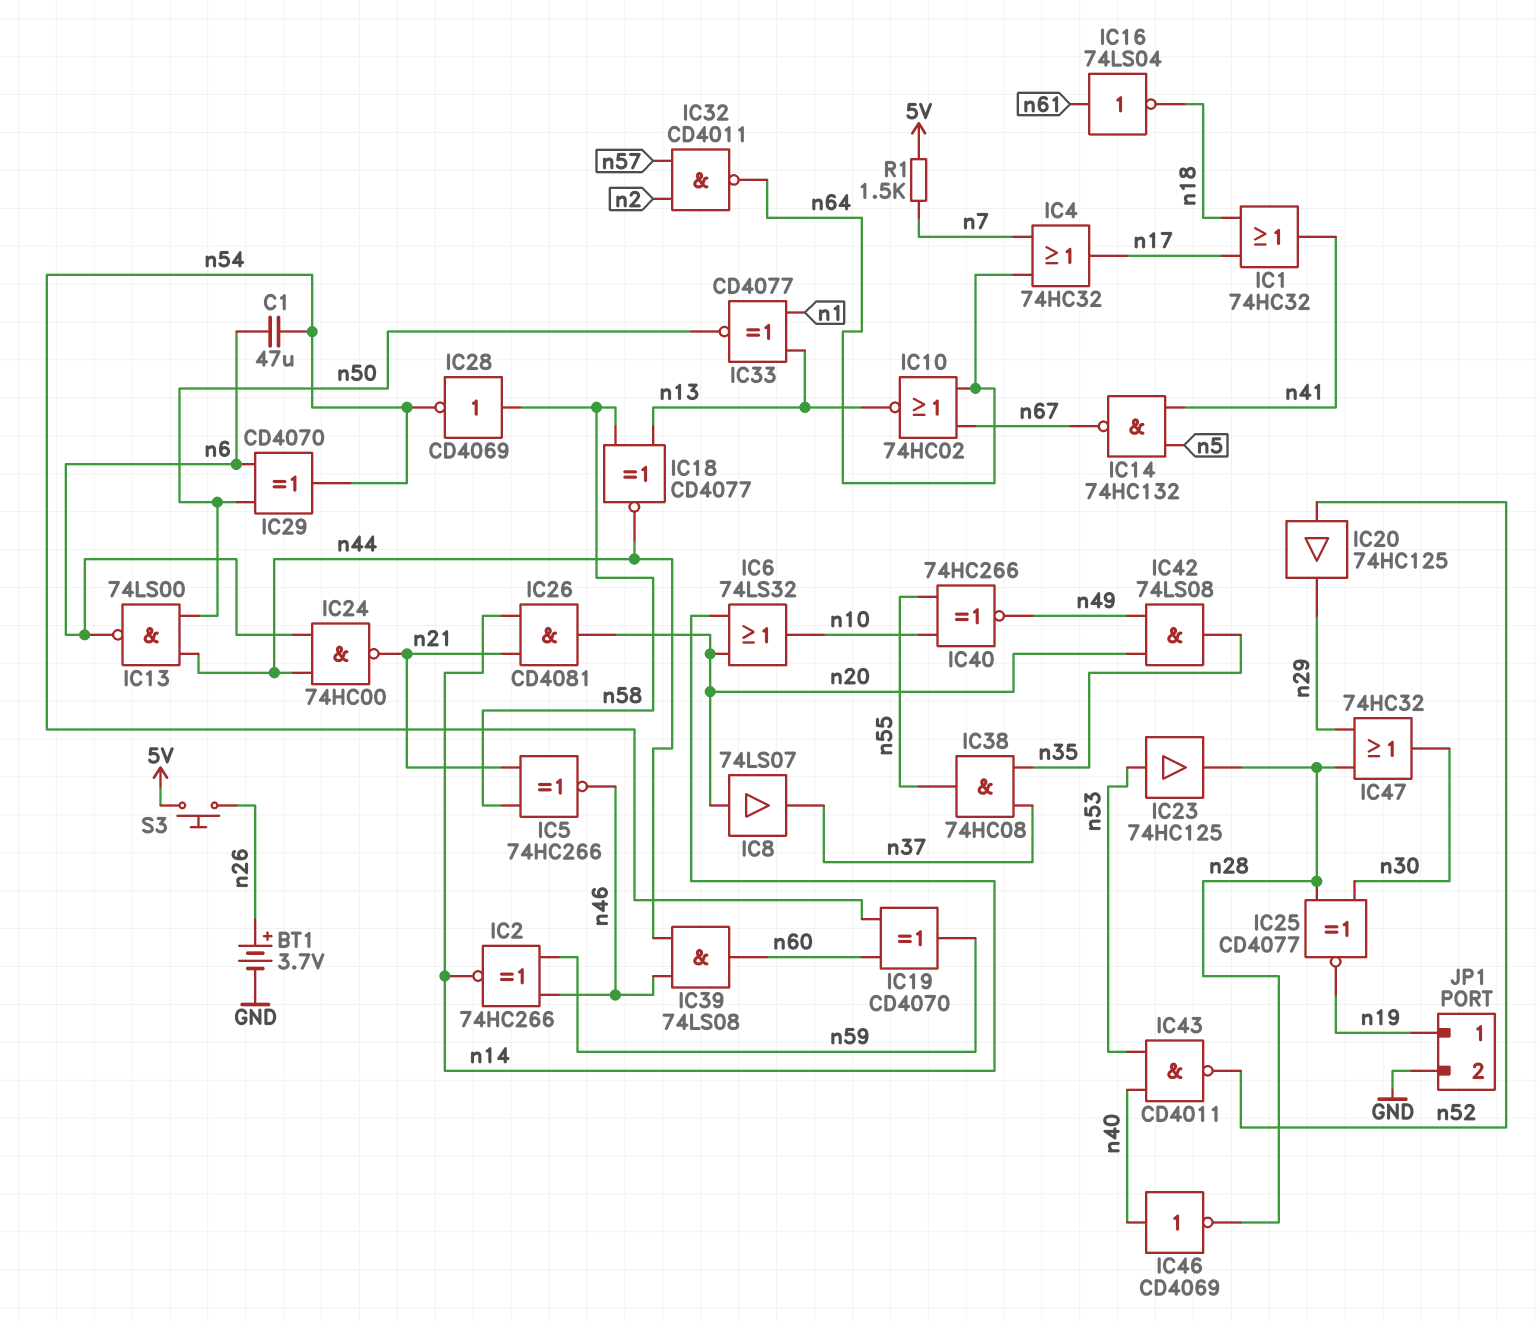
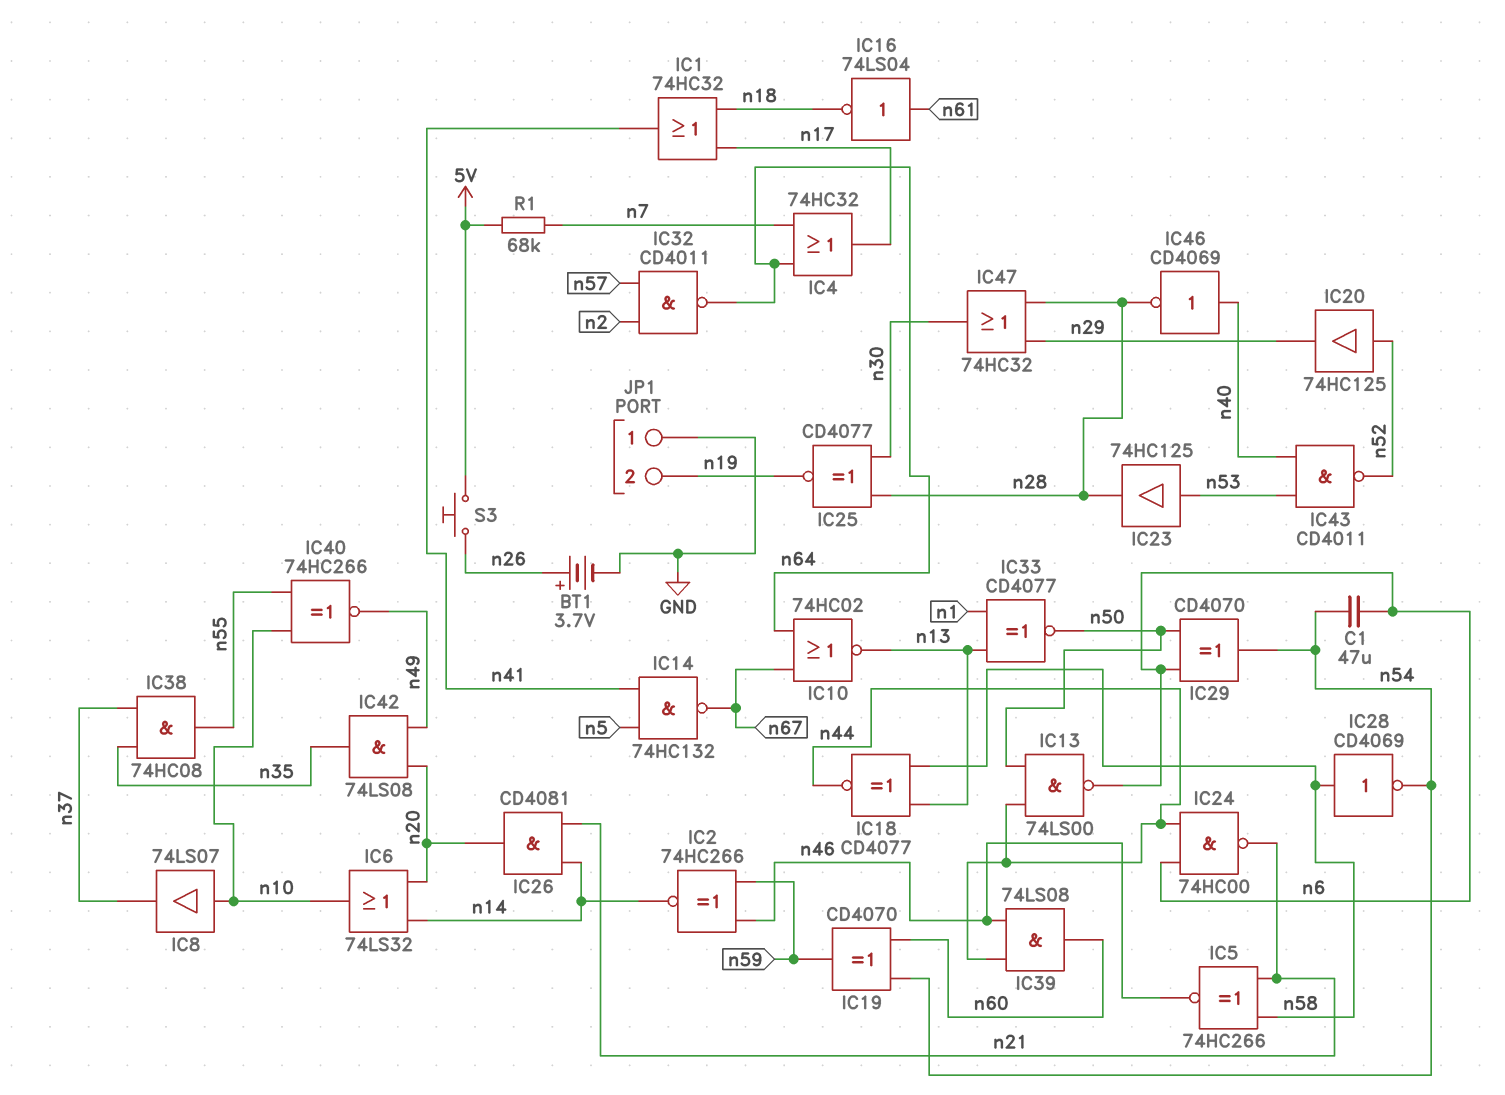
IC8: buffer 74LS07 (in n20, out n37) -> buffer 74LS07 (in n10, out n37)
JP1 pin 1: n19 -> GND
JP1 pin 2: GND -> n19
R1: 1.5k (5V, n7) -> 68k (5V, n7)

